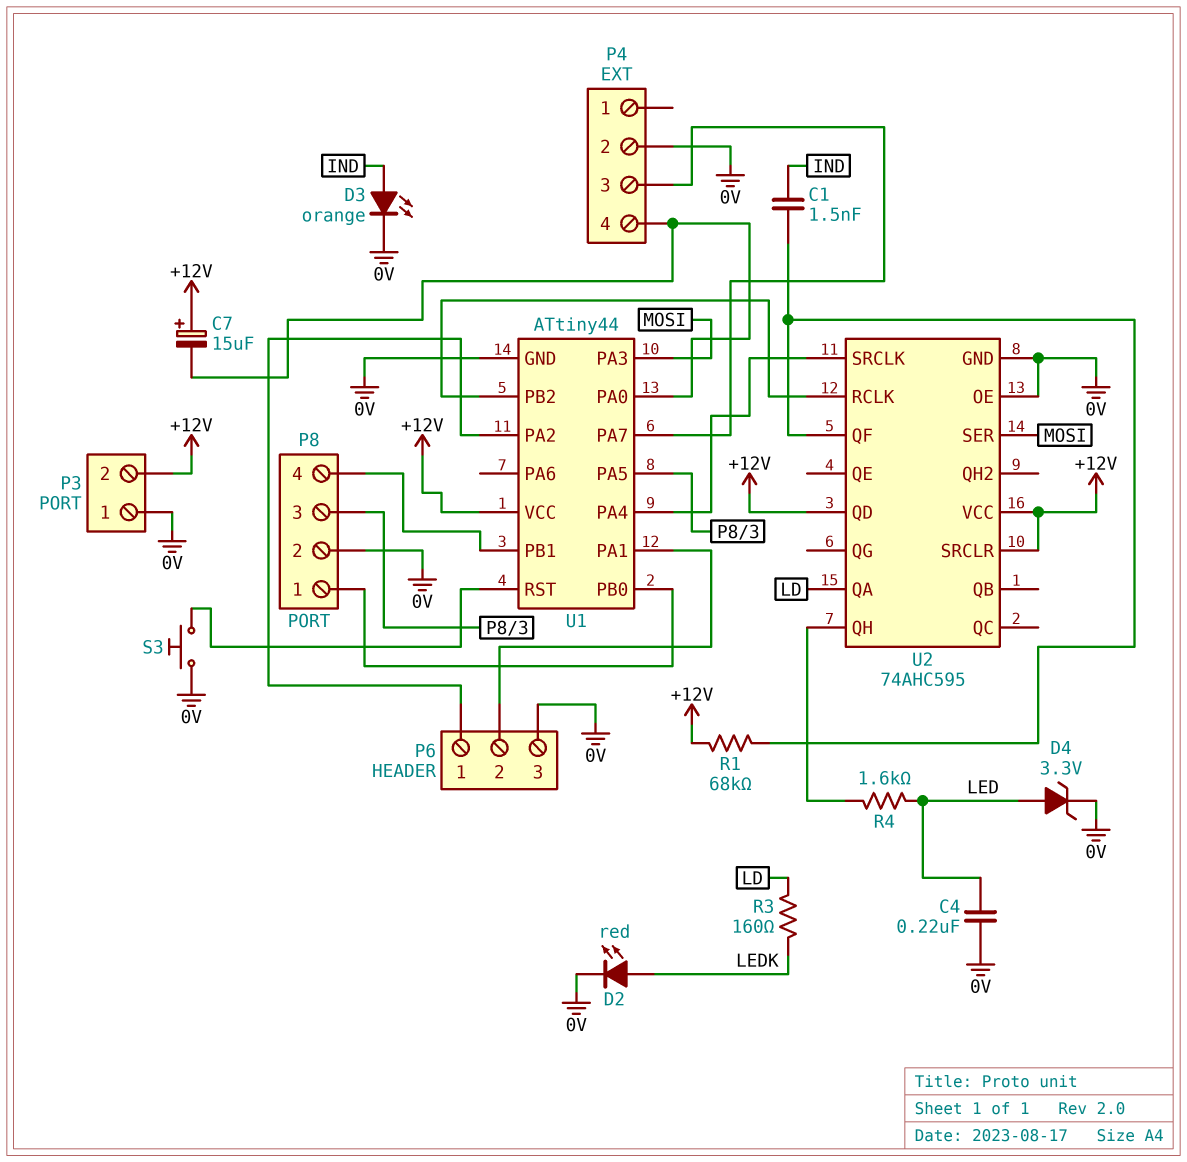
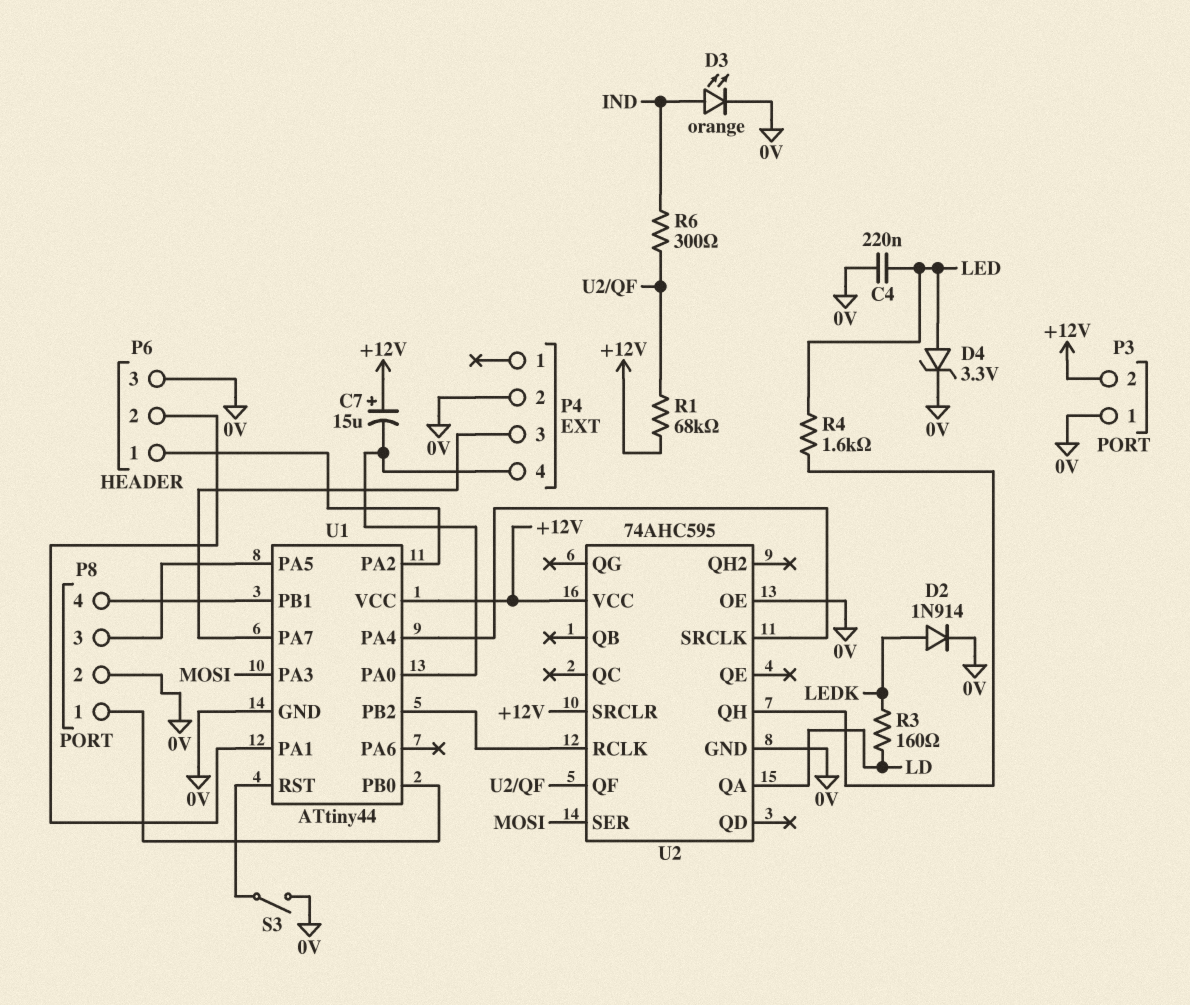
C1: 1.5nF (IND, U2/QF) -> none
D2: LED red (A LEDK, K 0V) -> diode 1N914 (A LEDK, K 0V)
R6: none -> 300 (IND, U2/QF)
S3: button (0V, U1/RST) -> switch (0V, U1/RST)
U2 pin QD: +12V -> none

